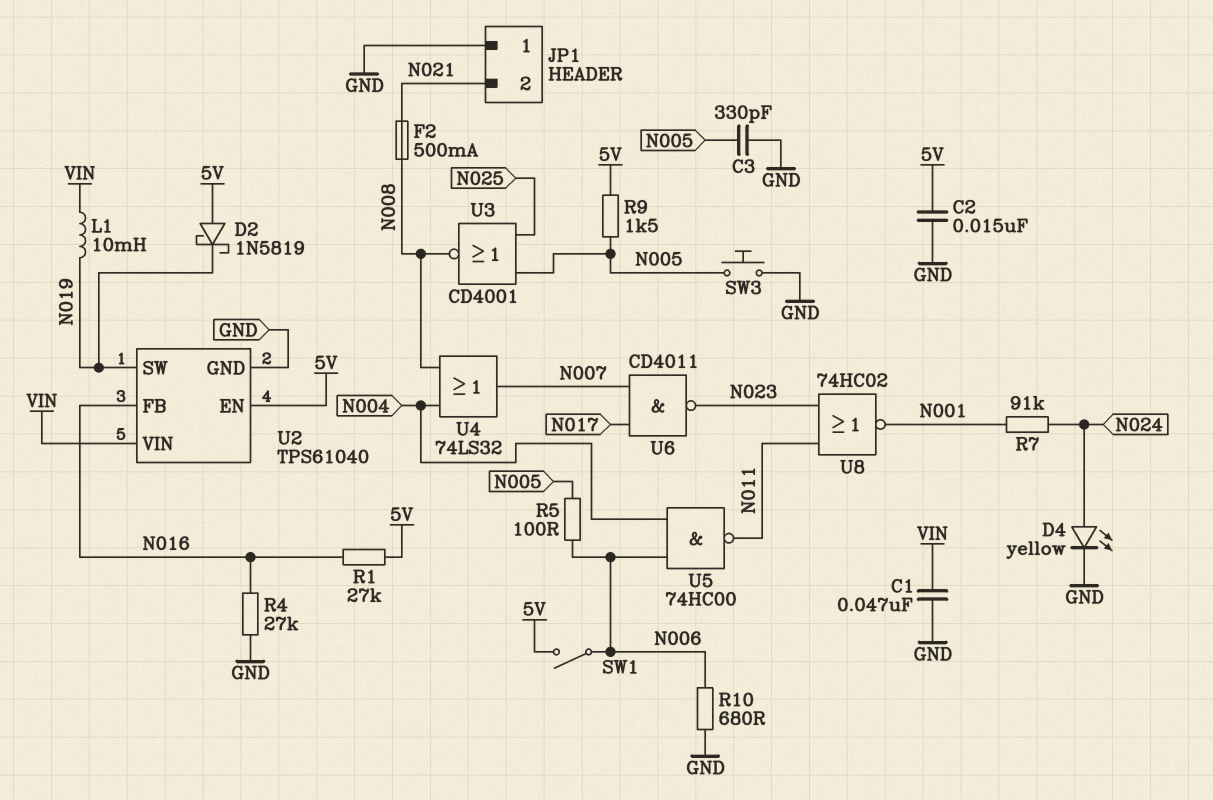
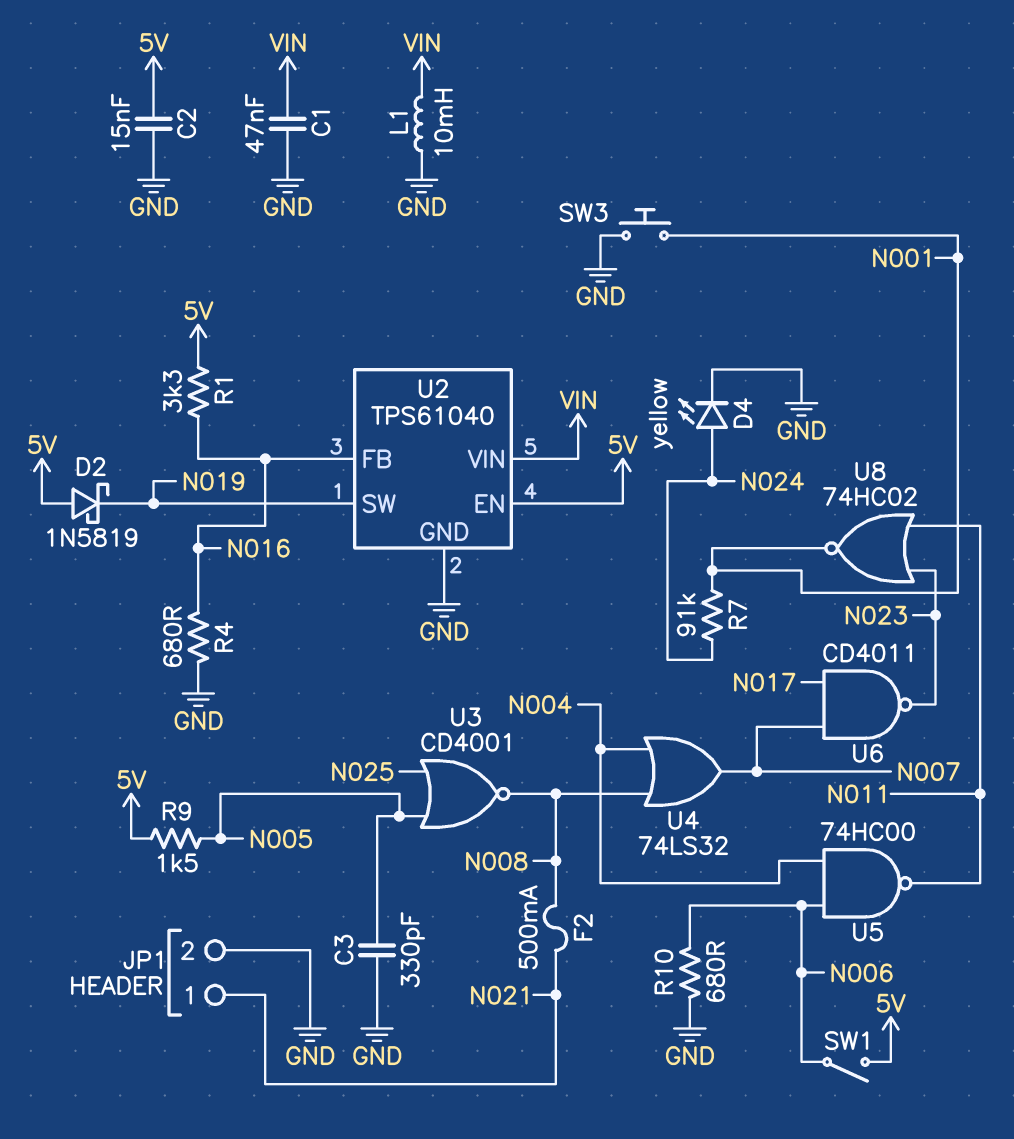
JP1 pin 1: GND -> N021
JP1 pin 2: N021 -> GND
L1: 10mH (N019, VIN) -> 10mH (GND, VIN)
R1: 27k (5V, N016) -> 3.3k (5V, N016)
R4: 27k (GND, N016) -> 680 (GND, N016)
R5: 100 (N005, N006) -> none
SW3: button (GND, N005) -> button (GND, N001)

